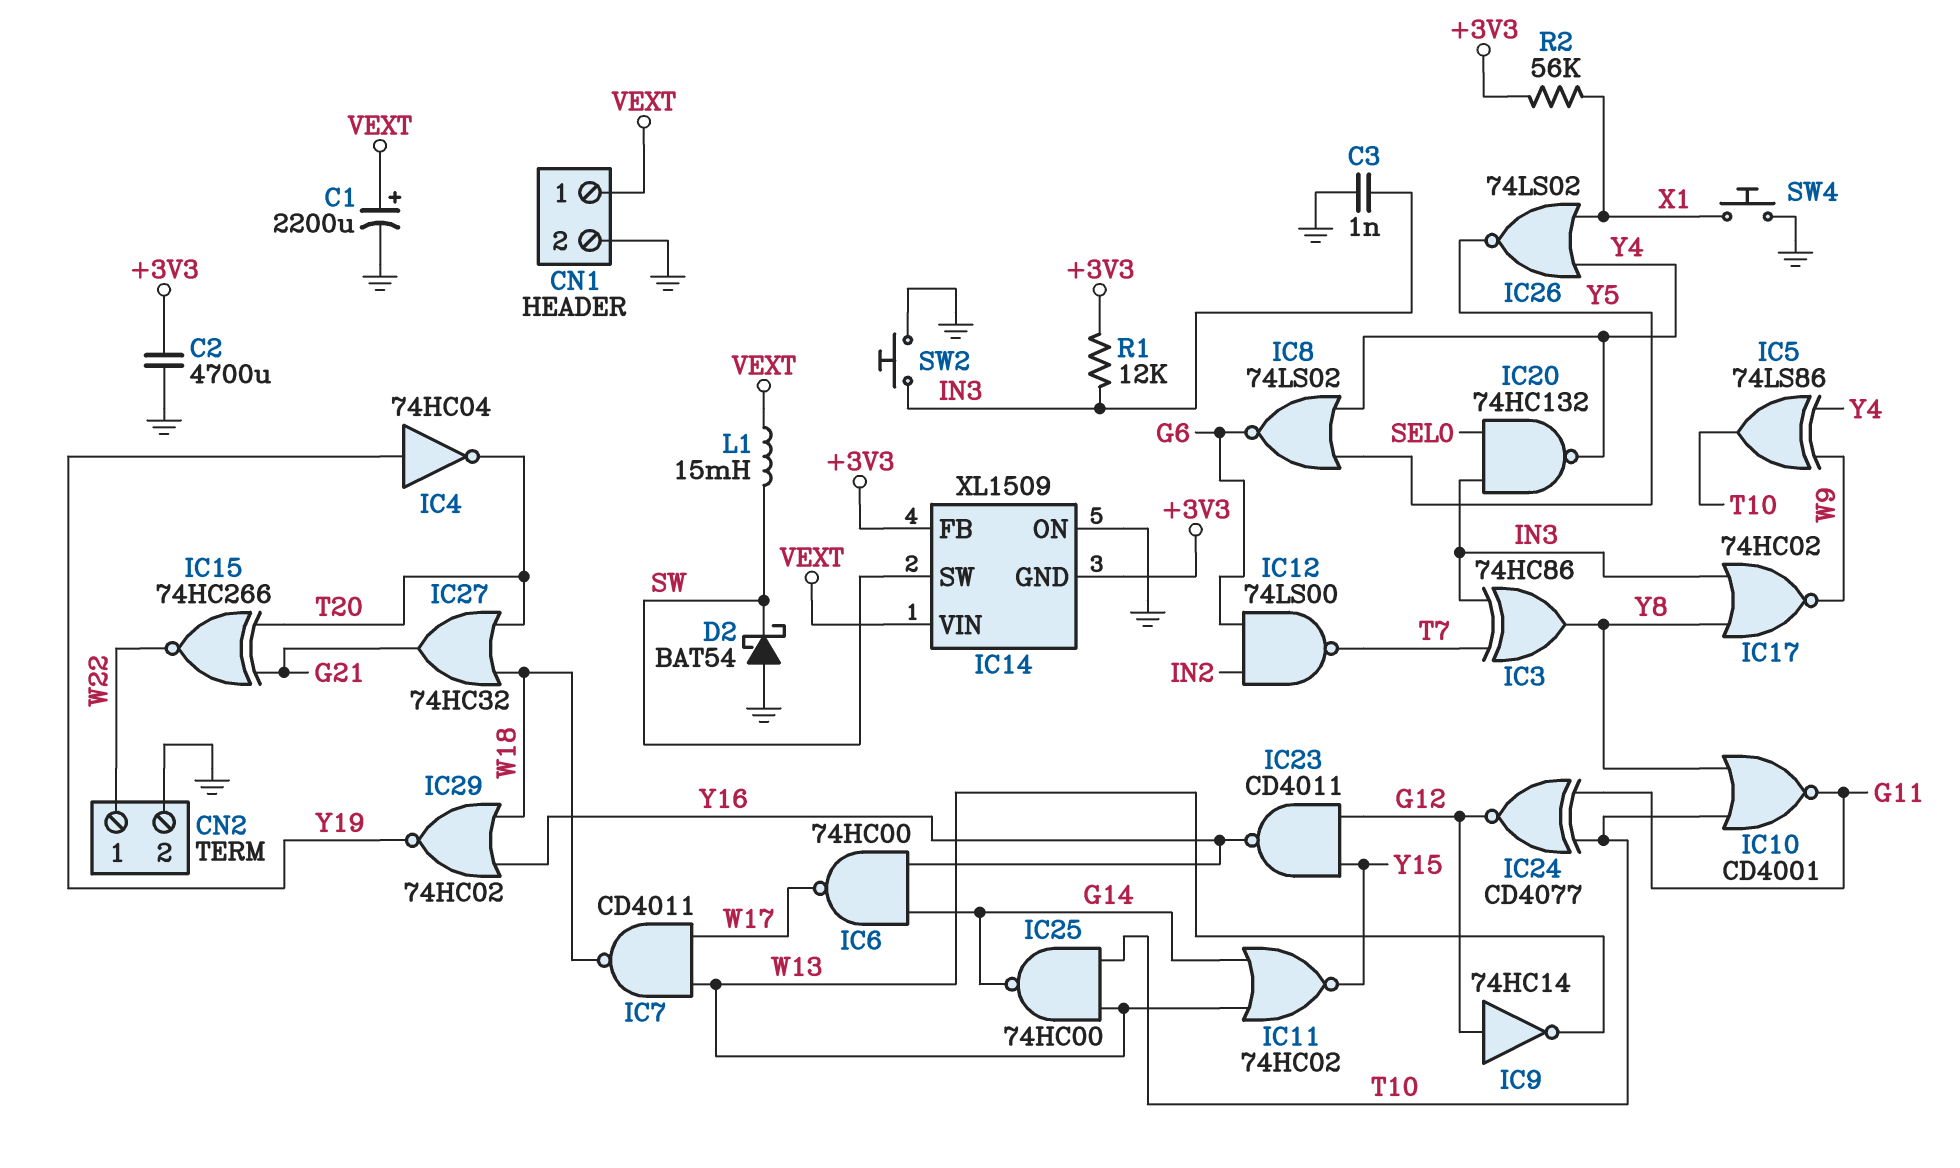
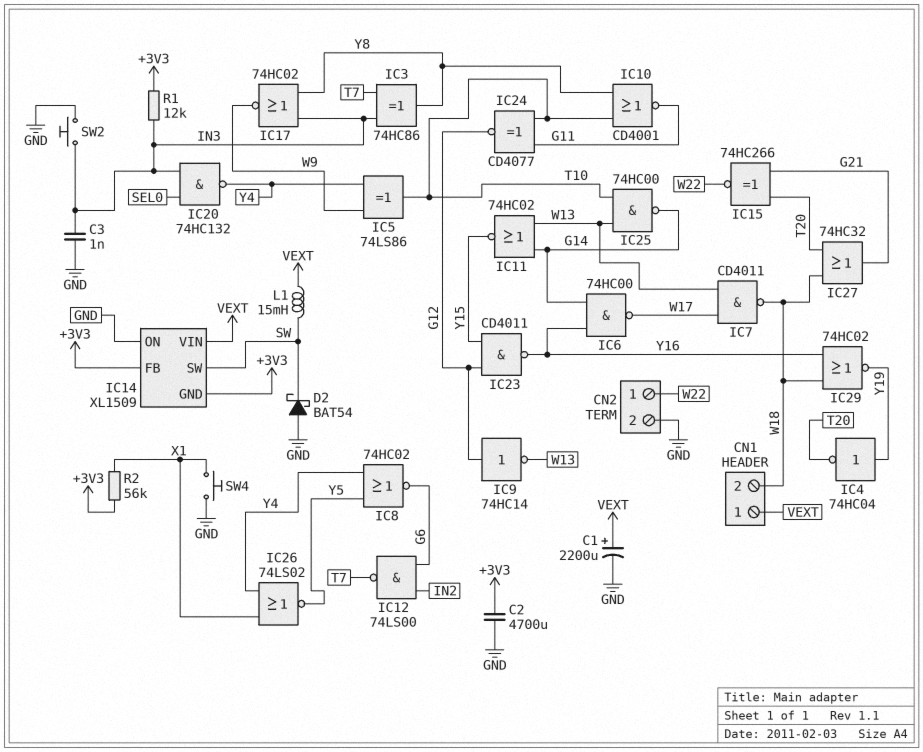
CN1 pin 2: GND -> W18
IC8: NOR 74LS02 (in Y4, in Y5, out G6) -> NOR 74HC02 (in Y4, in Y5, out G6)

